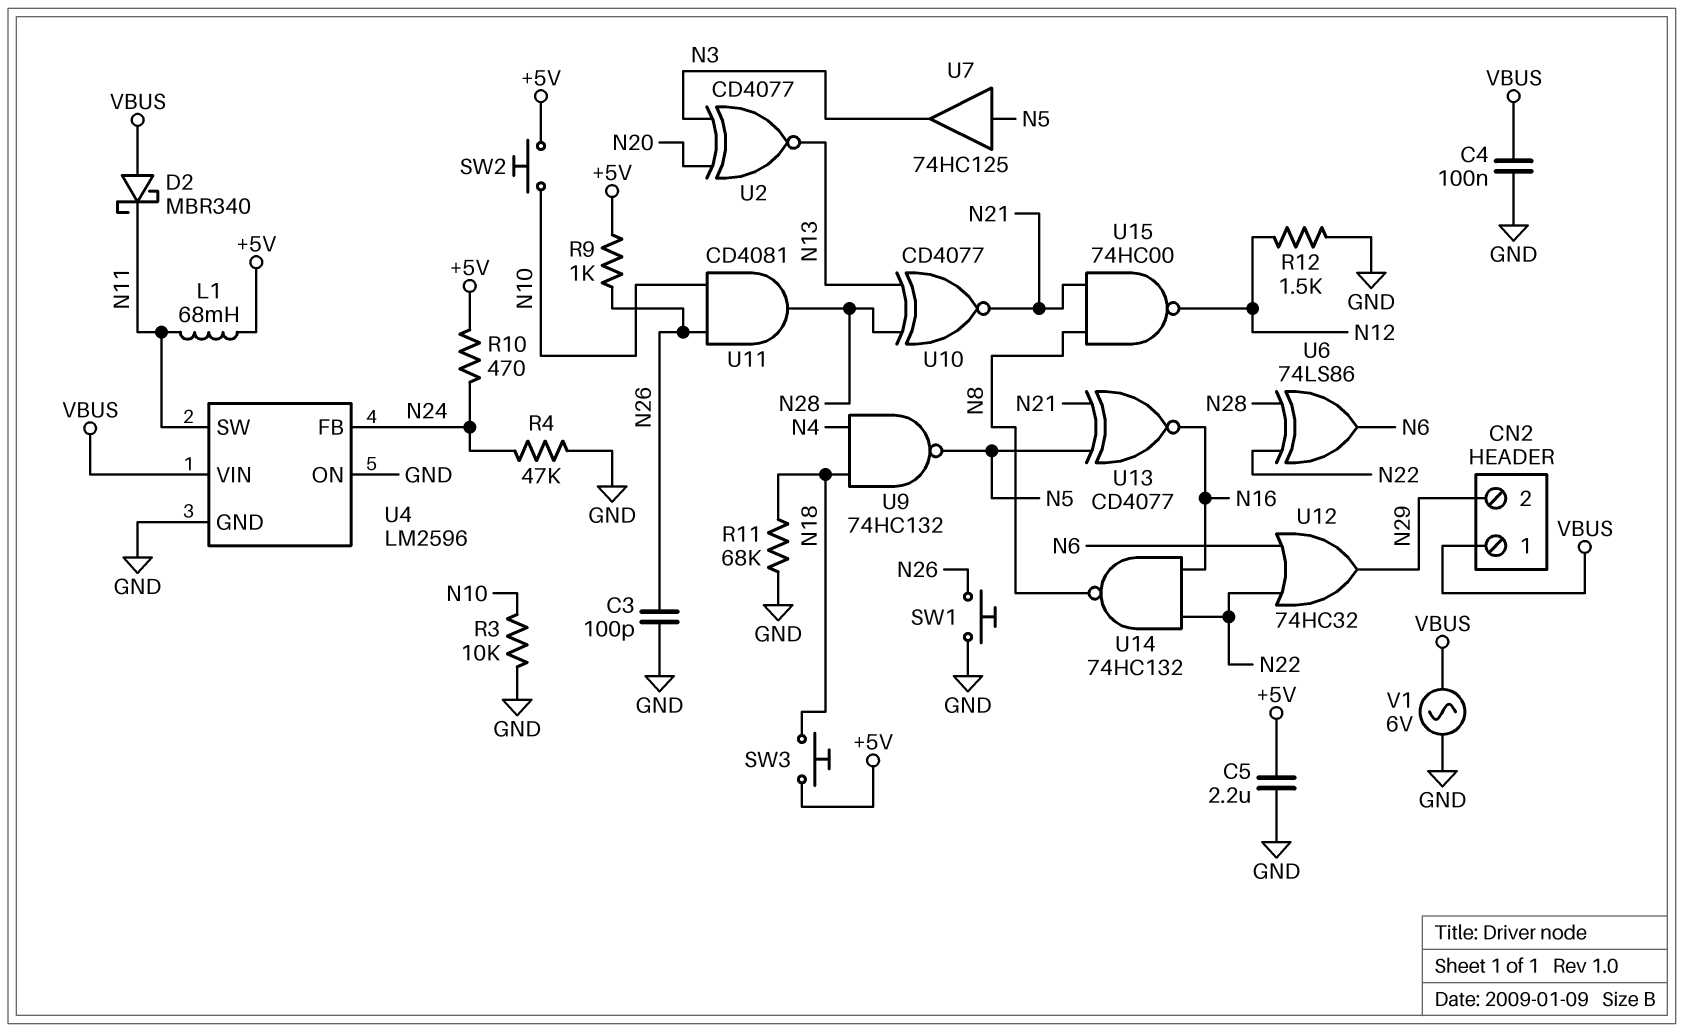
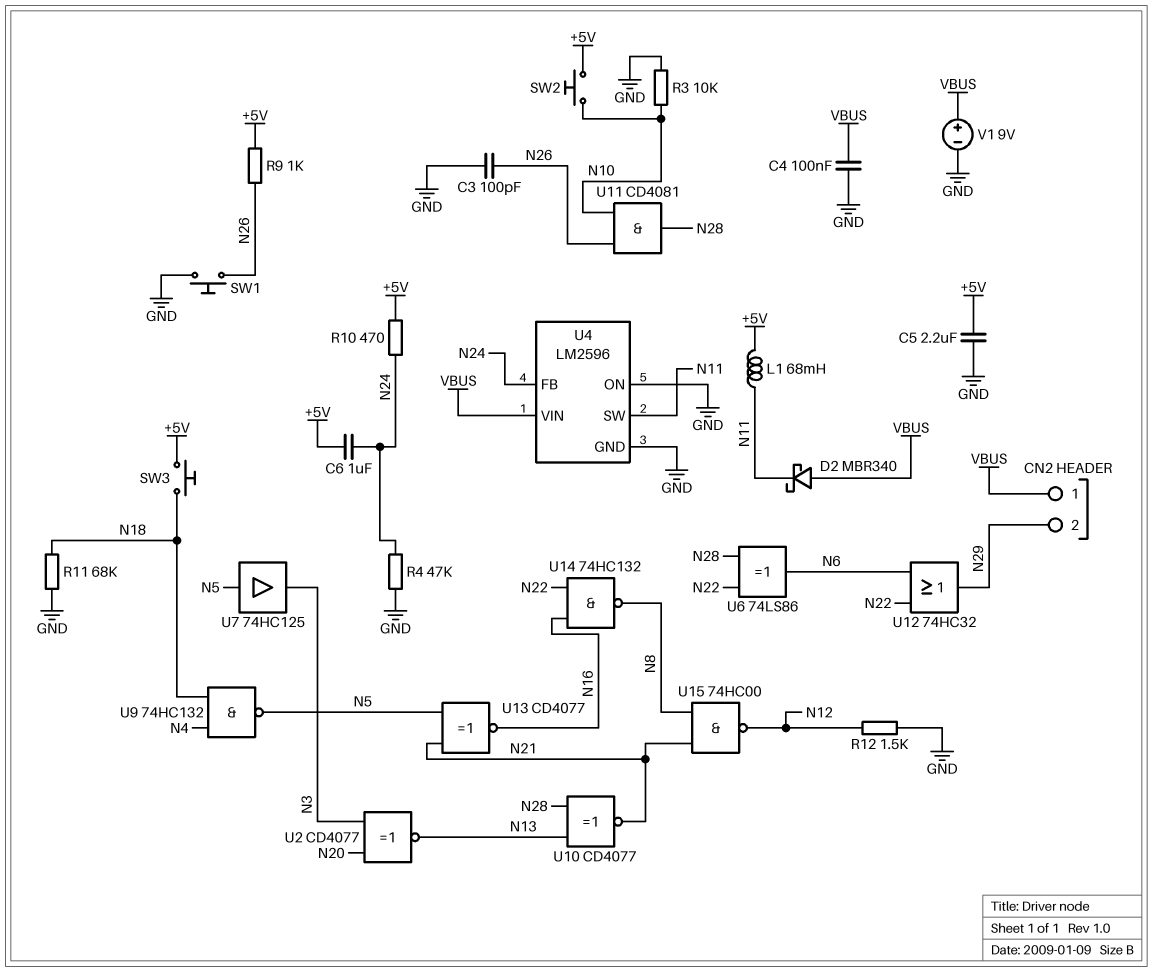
C6: none -> 1uF (+5V, N24)
V1: AC 6V (GND, VBUS) -> 9V (plus VBUS, minus GND)

